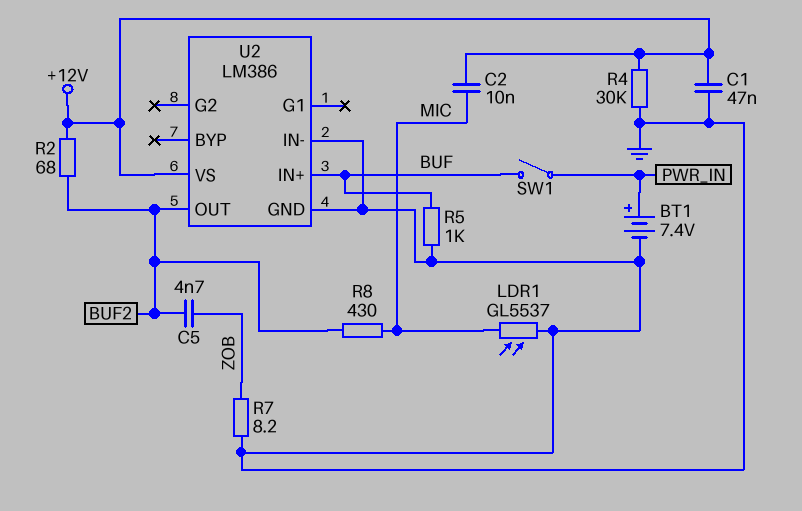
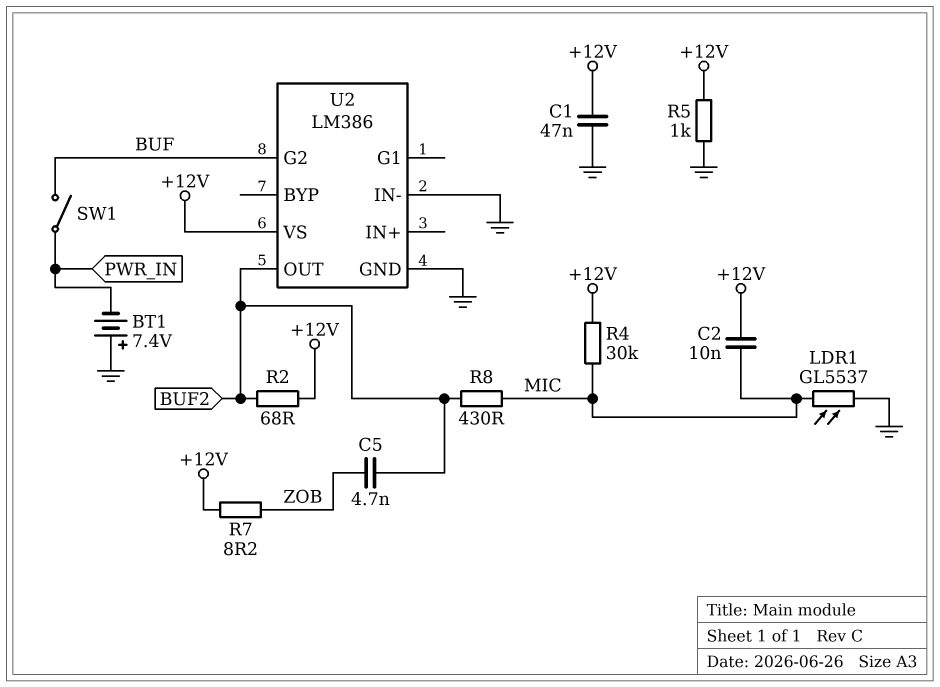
BT1: 7.4V (plus PWR_IN, minus GND) -> 7.4V (plus GND, minus PWR_IN)
R4: 30k (+12V, GND) -> 30k (+12V, MIC)
R5: 1k (BUF, GND) -> 1k (+12V, GND)
R7: 8.2 (GND, ZOB) -> 8.2 (+12V, ZOB)
U2 pin G2: none -> BUF
U2 pin IN+: BUF -> none

